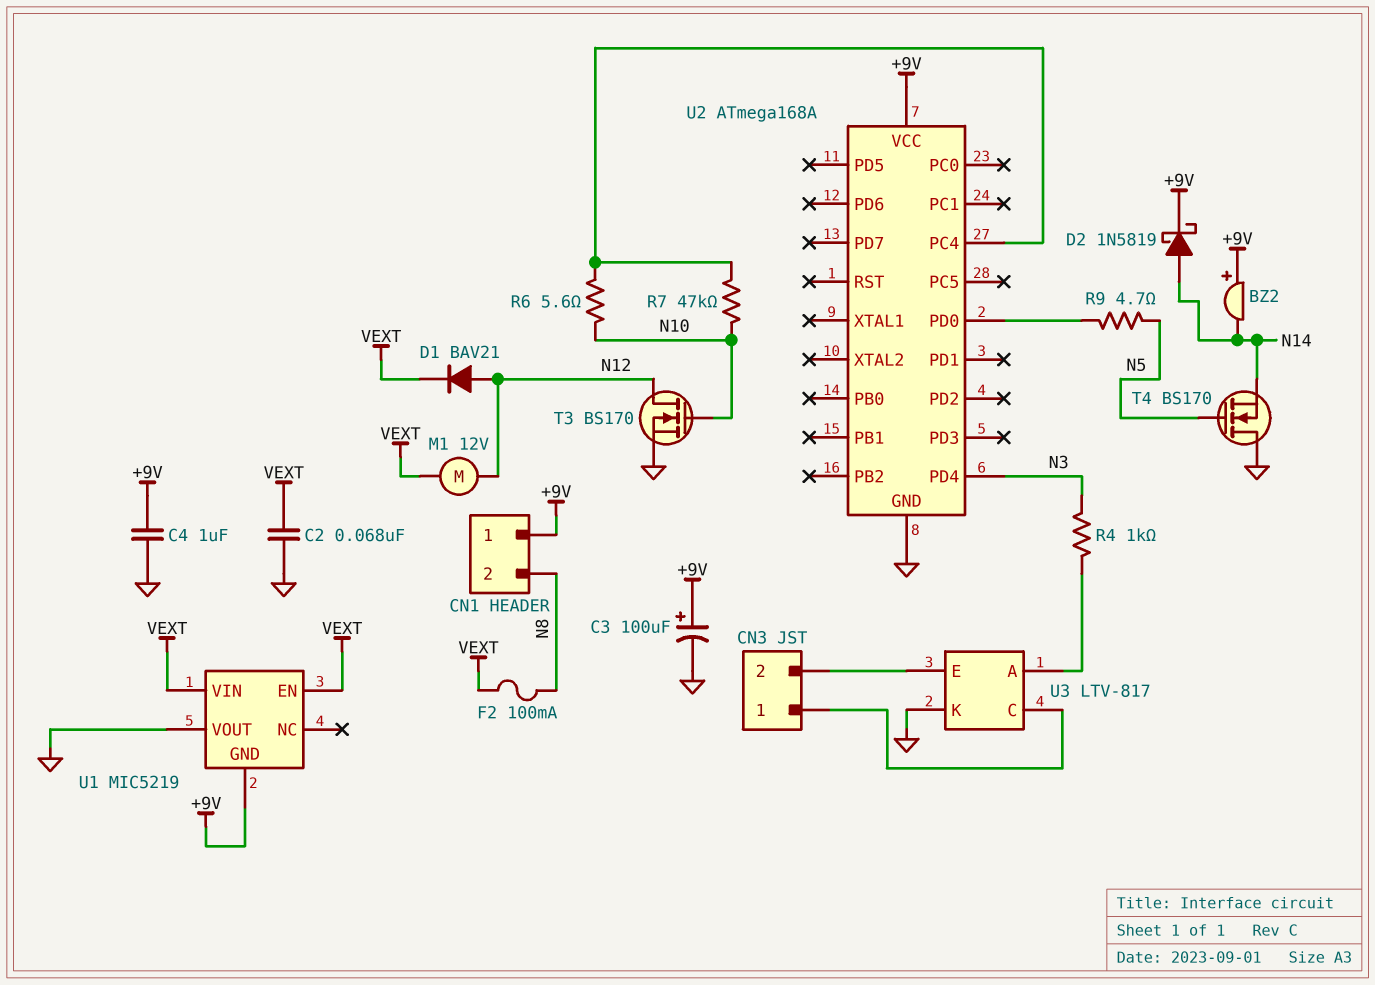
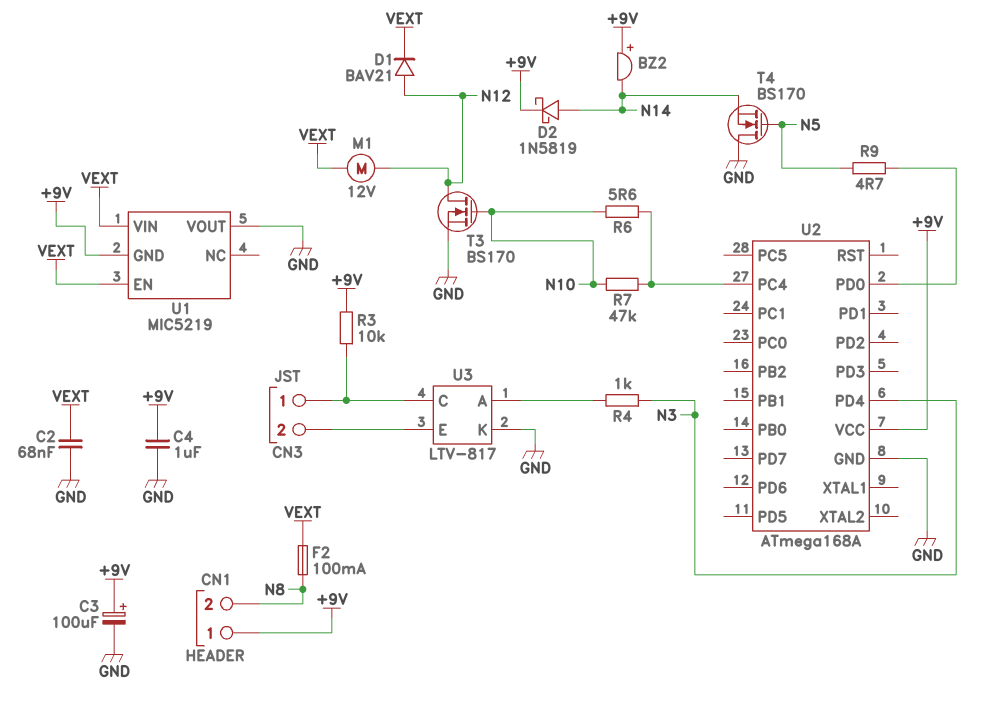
R3: none -> 10k (+9V, CN3/1)

